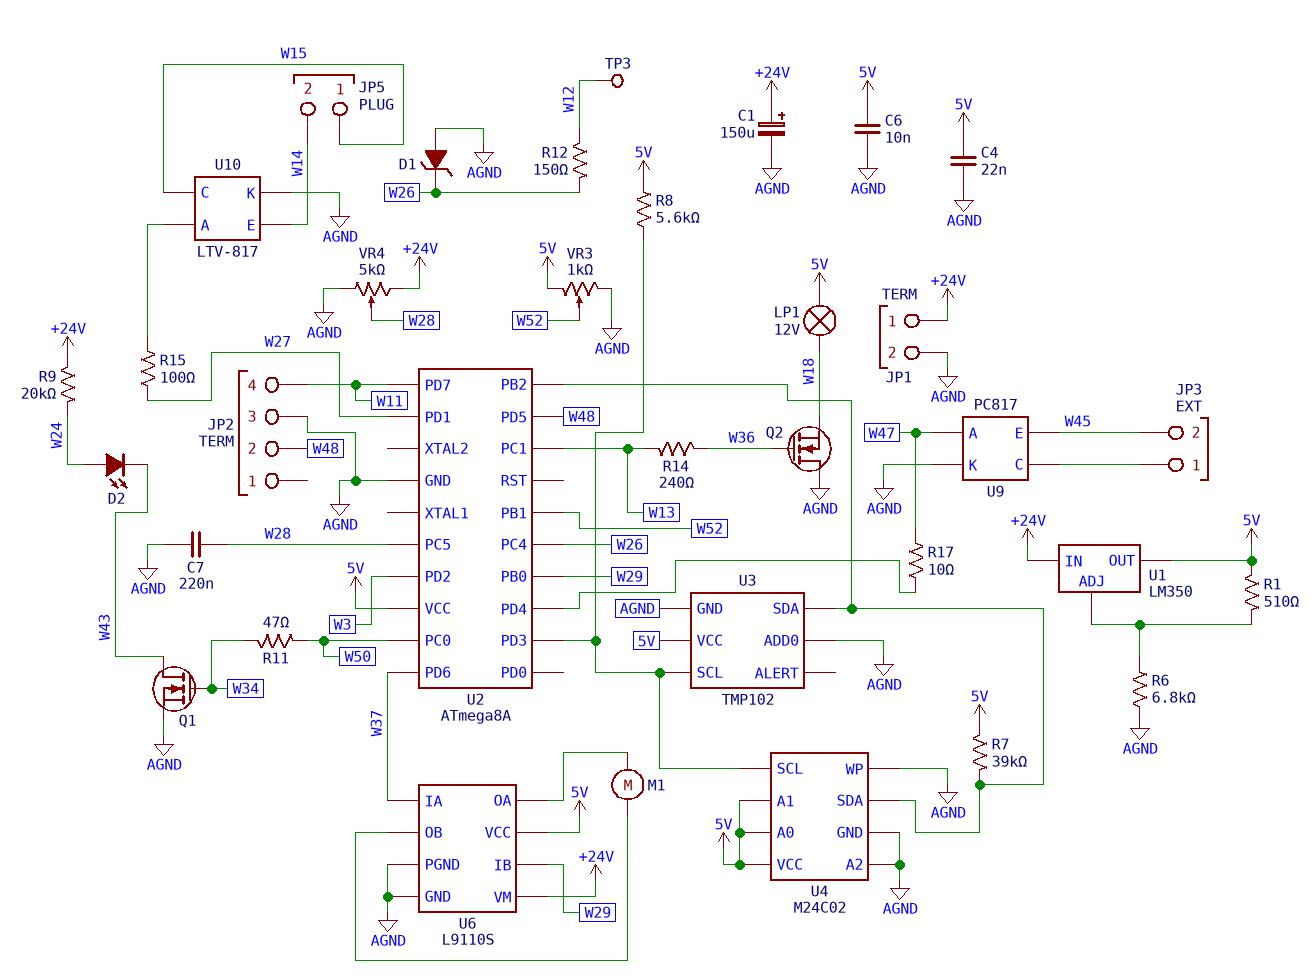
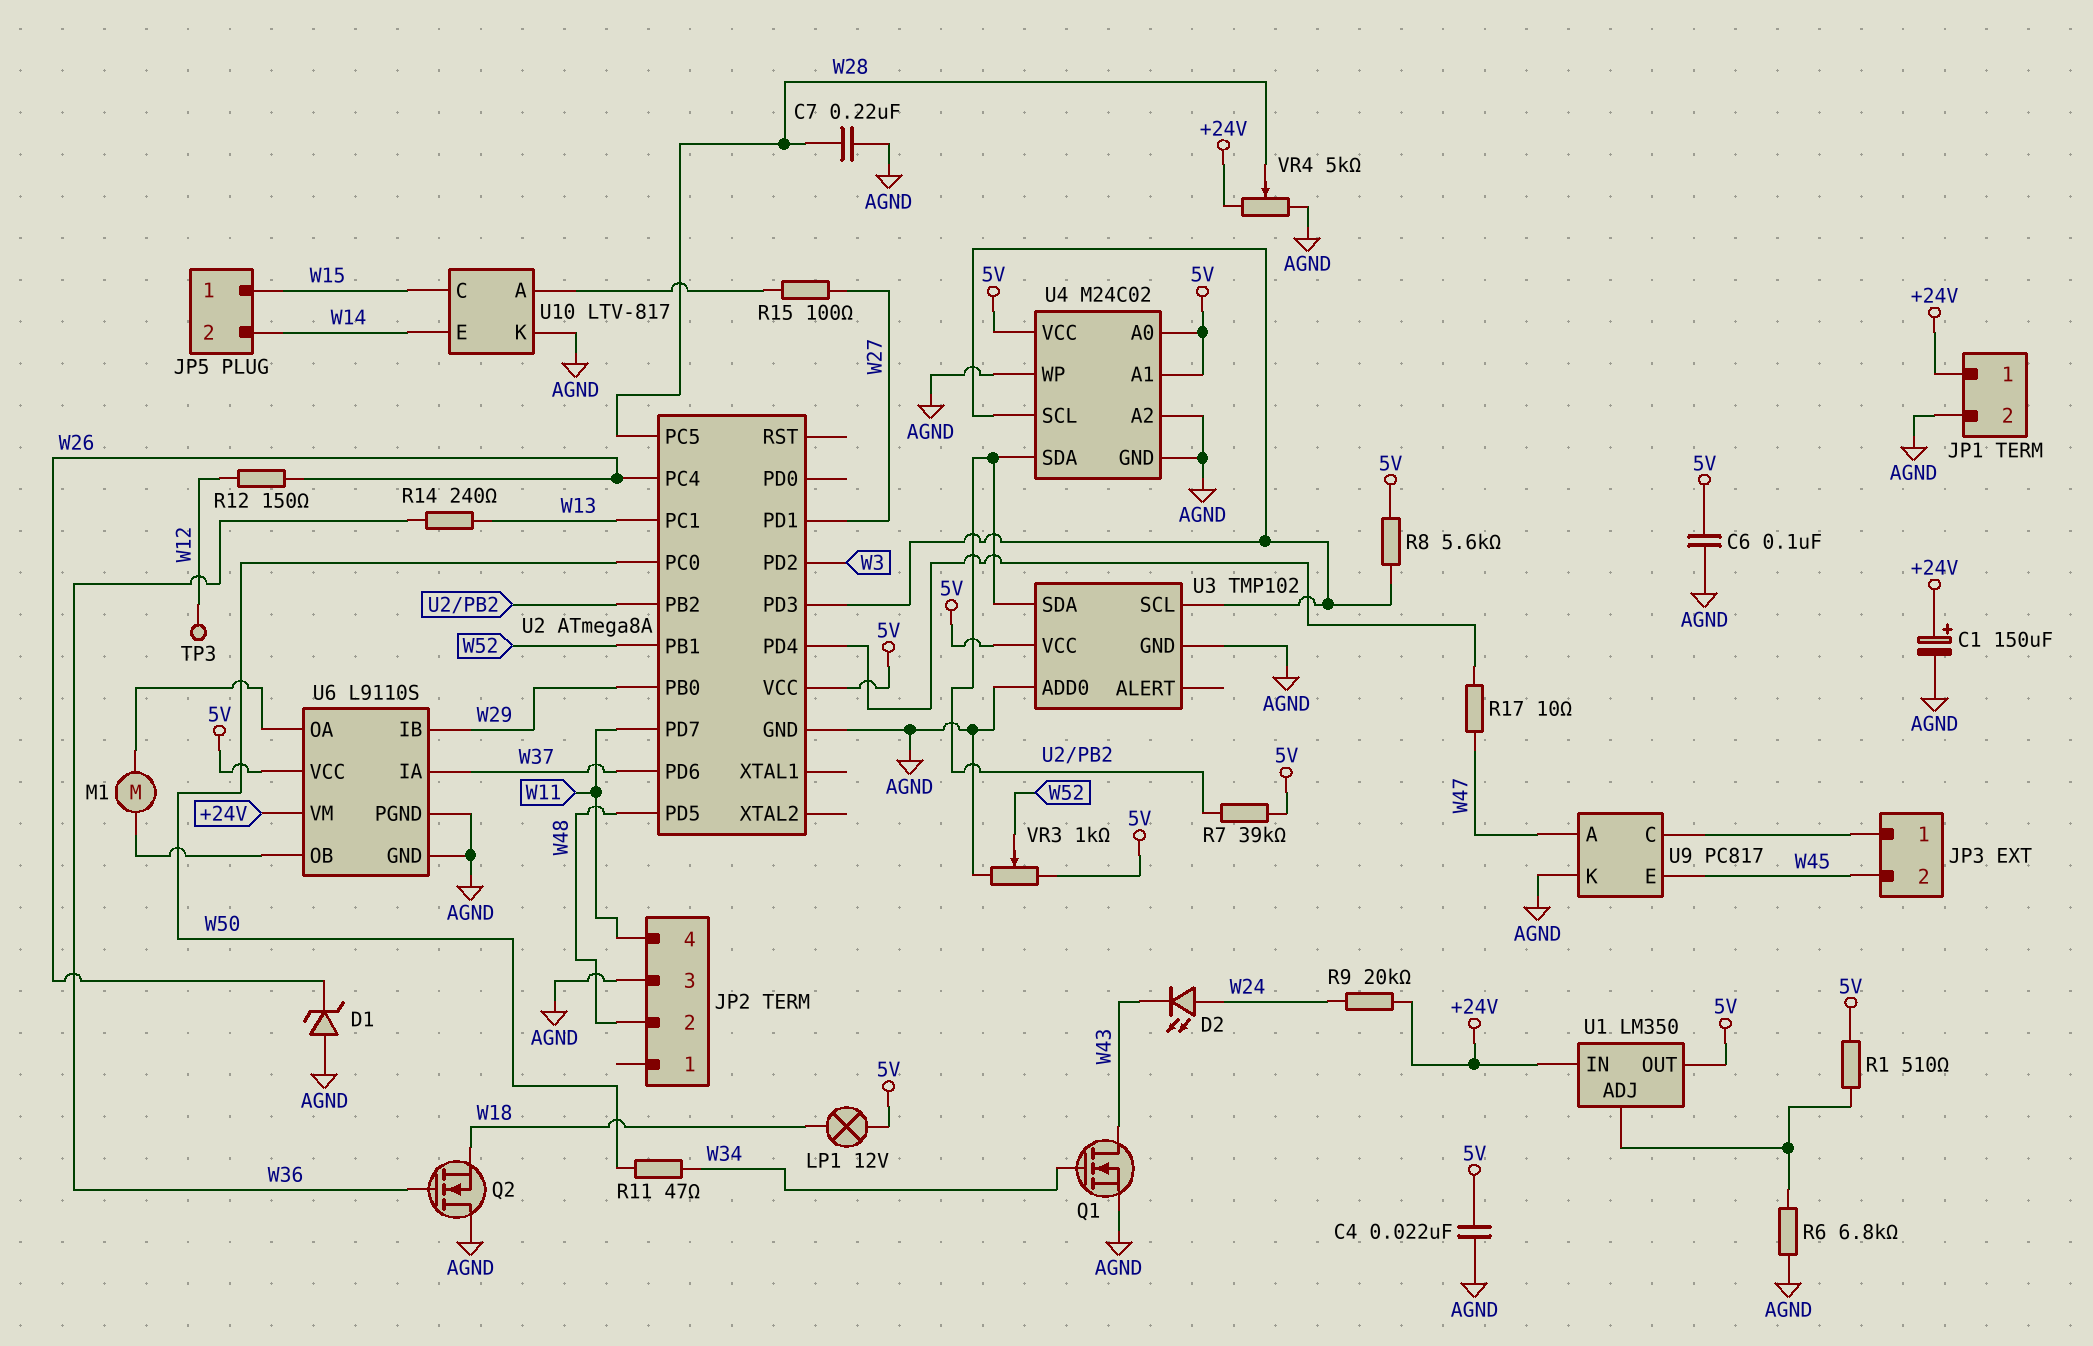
C6: 10nF (5V, AGND) -> 100nF (5V, AGND)

